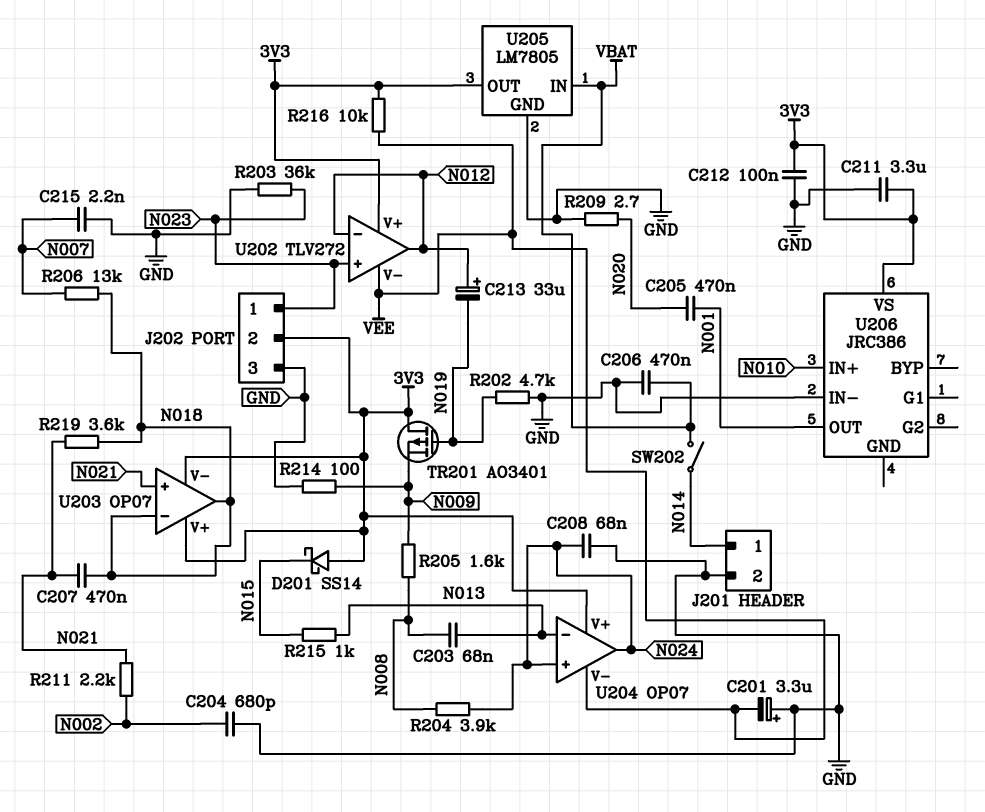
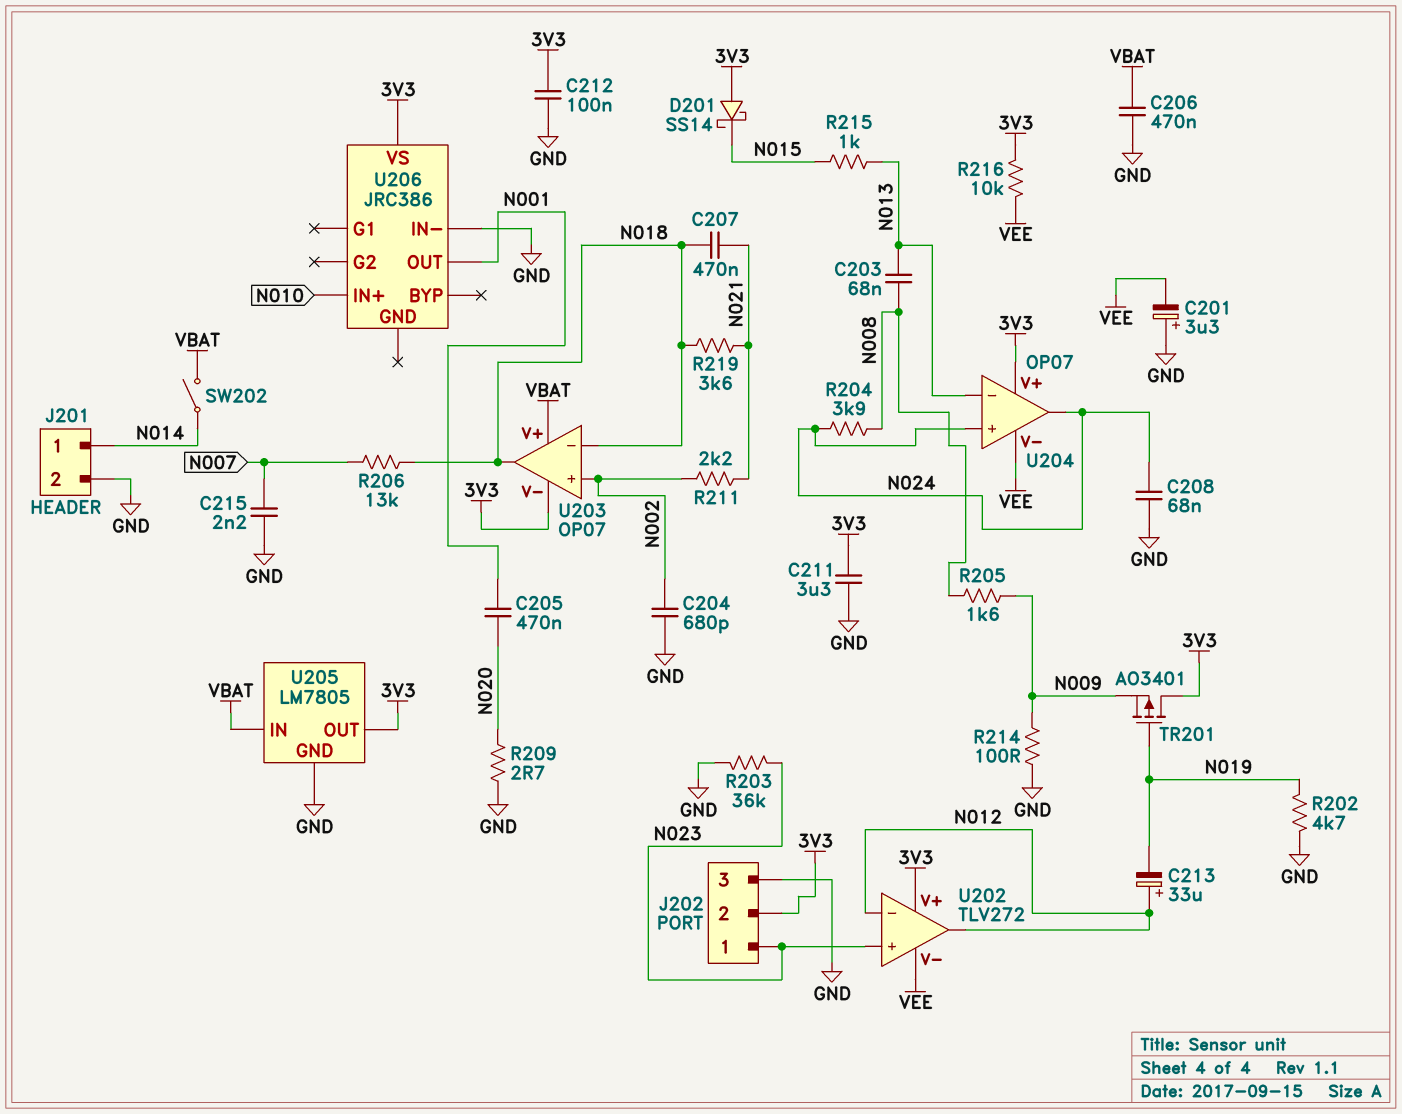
U203 pin V+: 3V3 -> VBAT
U203 pin in+: N021 -> N002

